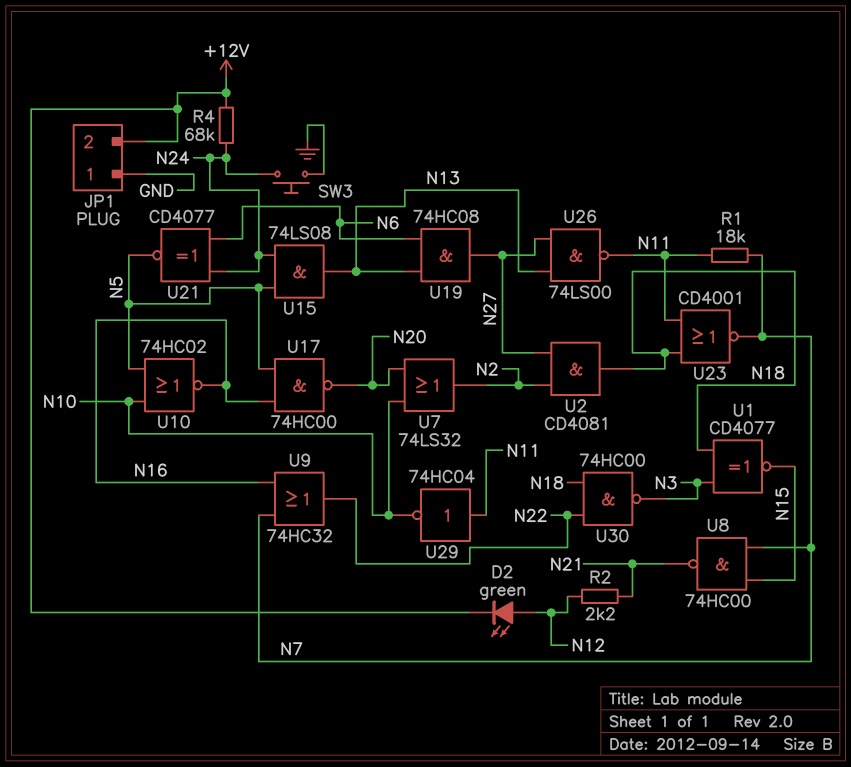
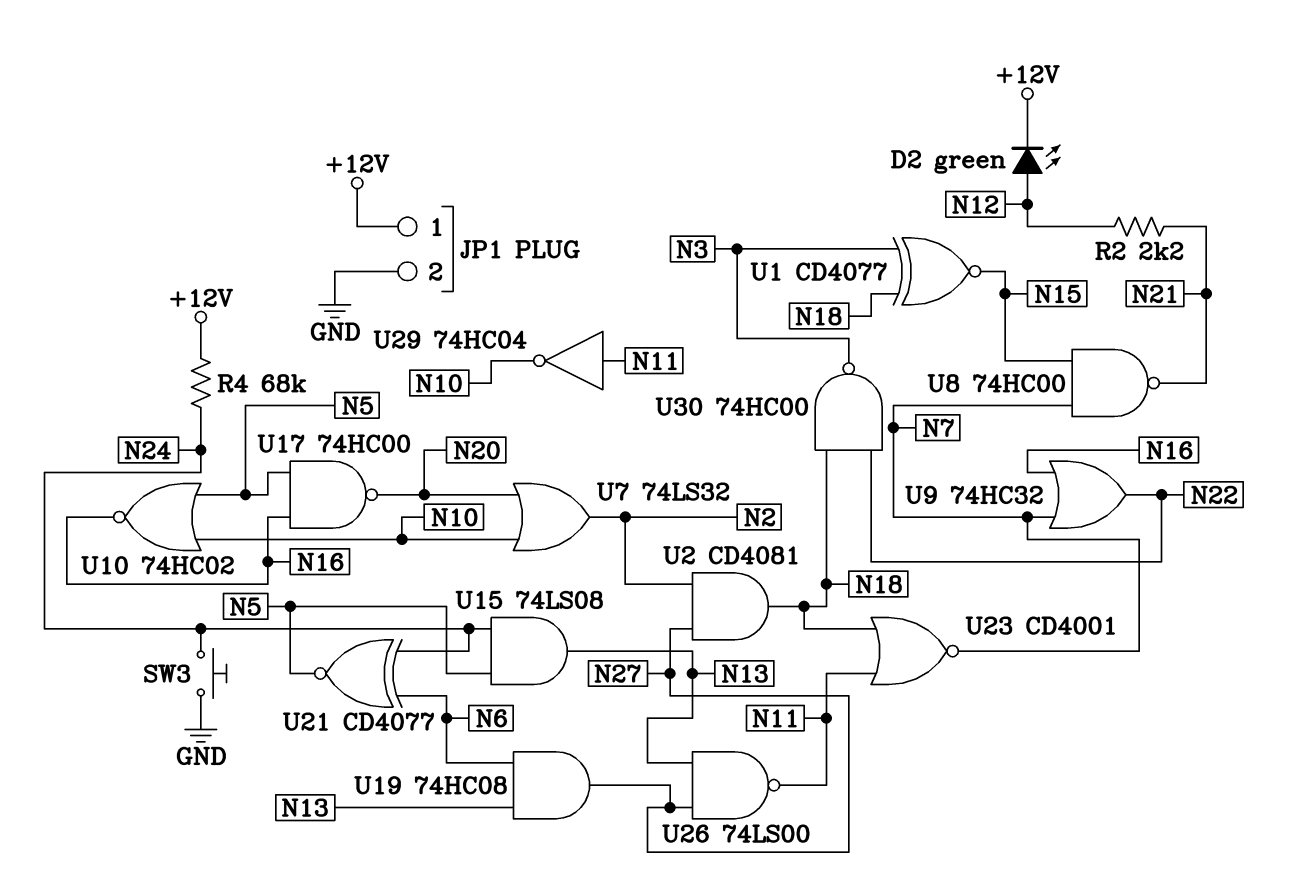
JP1 pin 1: GND -> +12V
JP1 pin 2: +12V -> GND
R1: 18k (N7, N11) -> none

